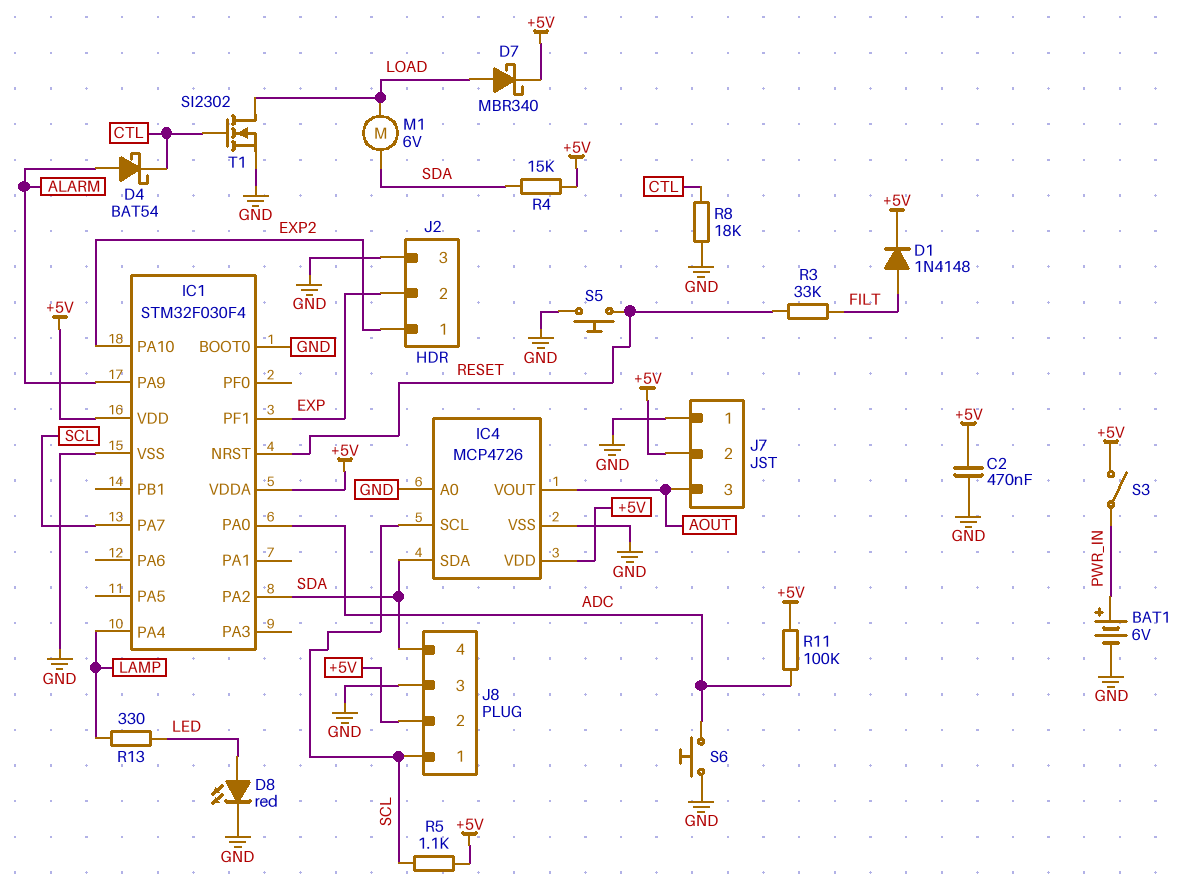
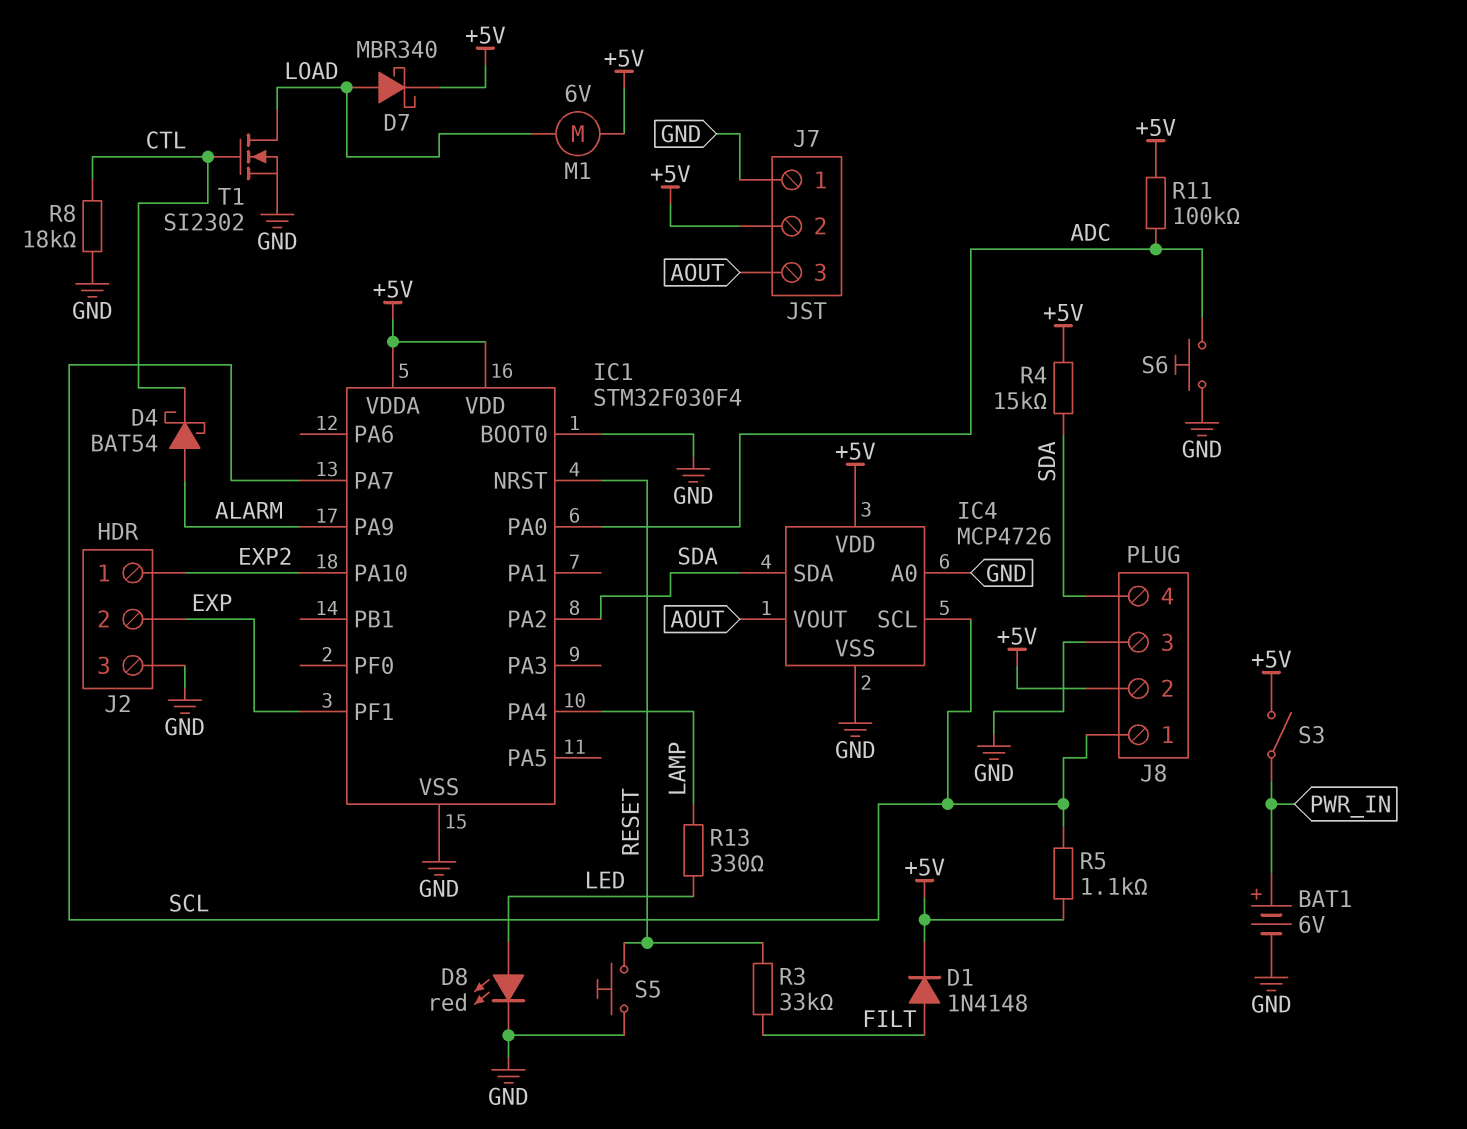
C2: 470nF (+5V, GND) -> none
M1: motor 6V (LOAD, SDA) -> motor 6V (+5V, LOAD)

